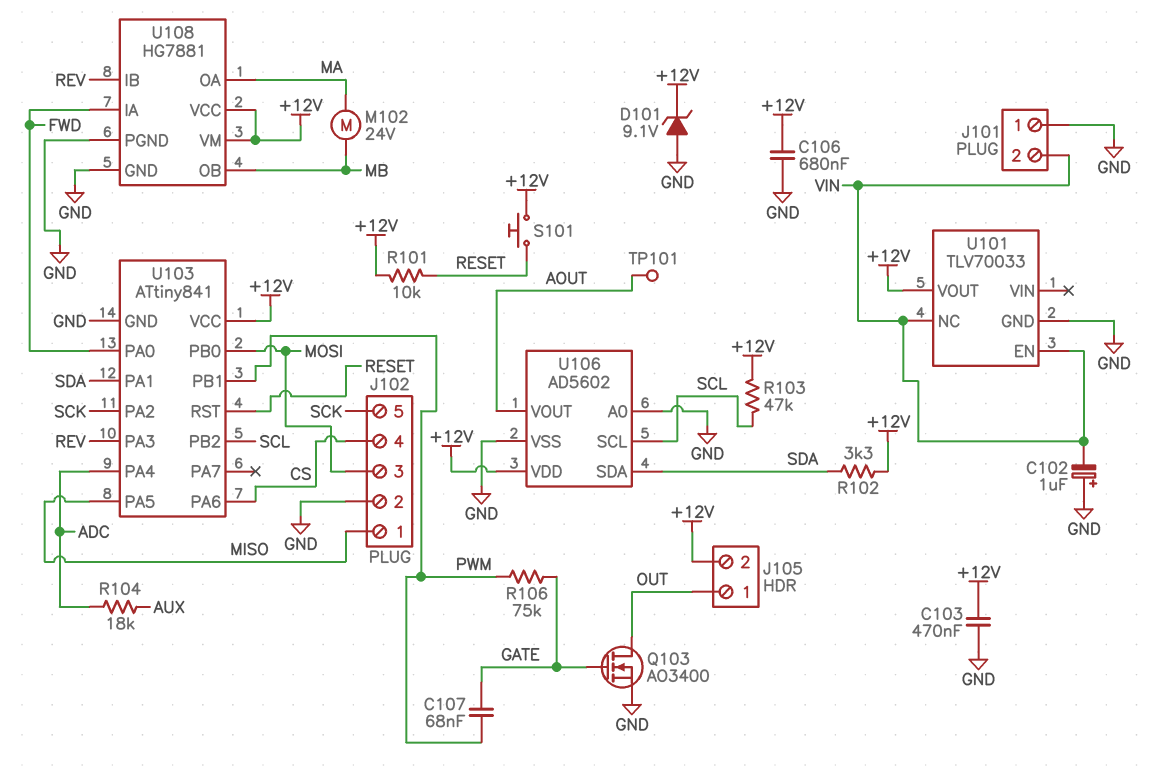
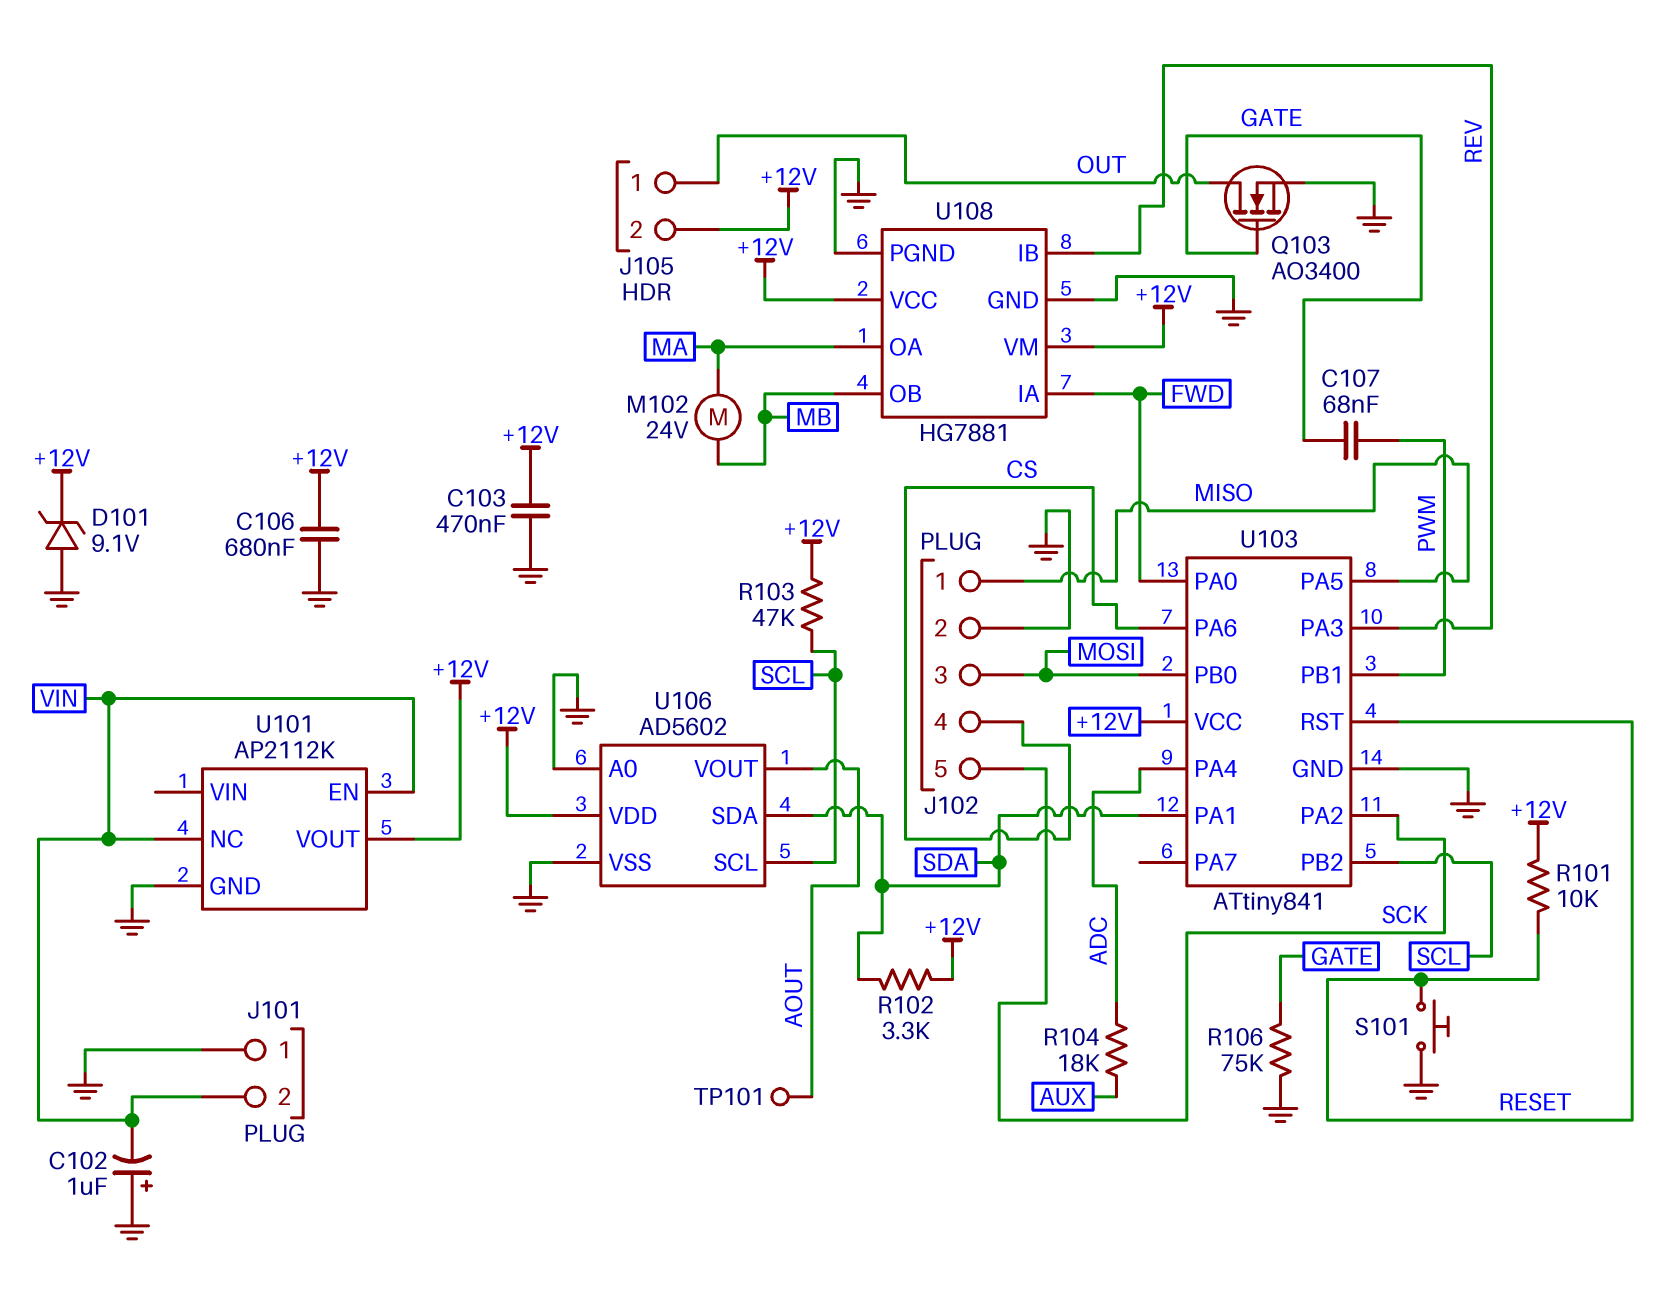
R106: 75k (GATE, PWM) -> 75k (GATE, GND)
S101: button (+12V, RESET) -> button (GND, RESET)
U101: TLV70033 -> AP2112K

